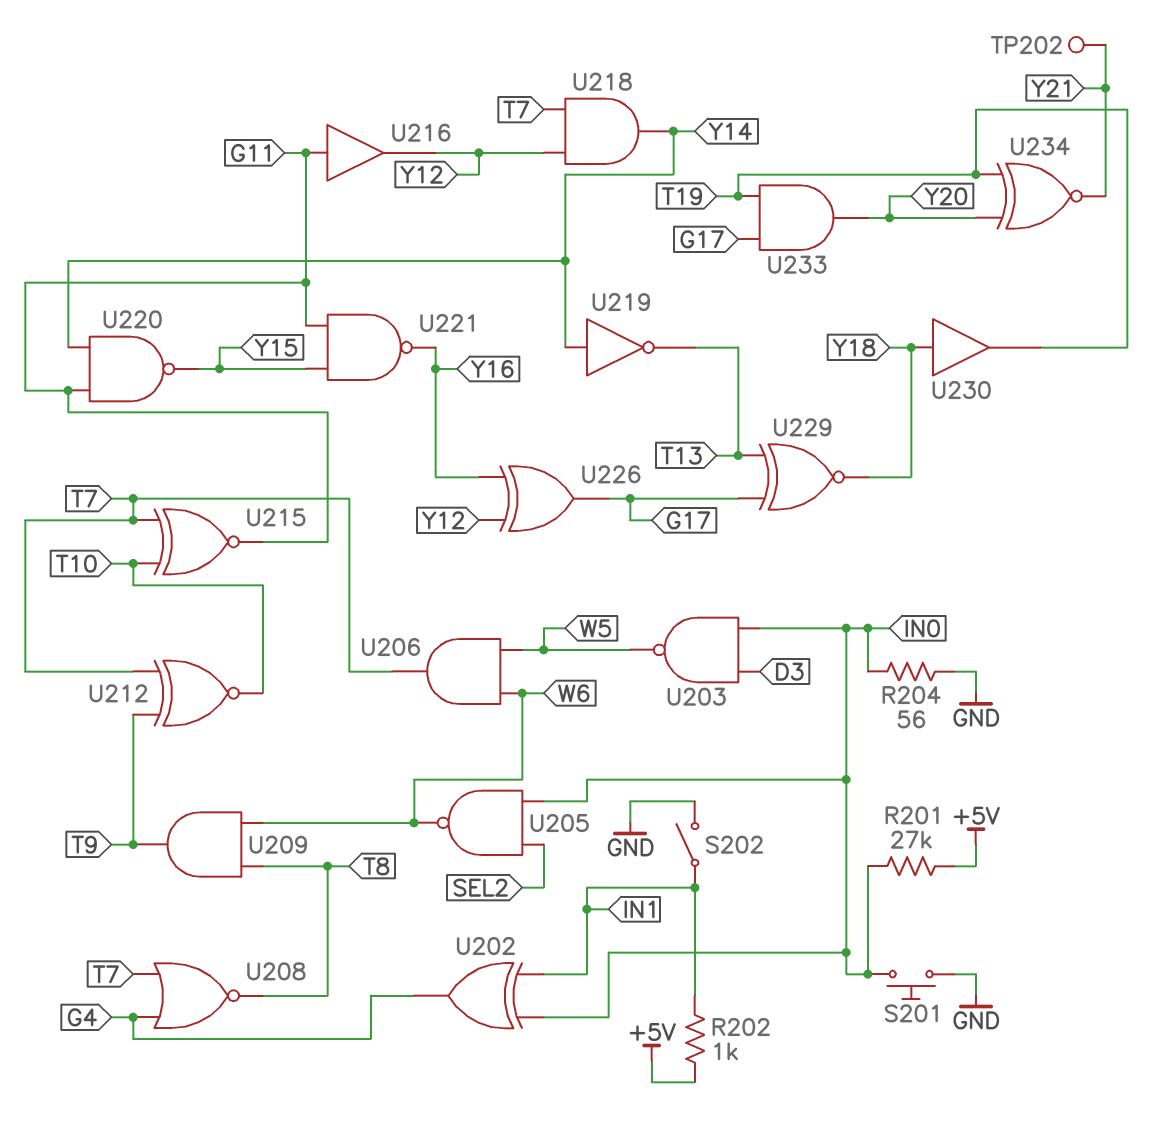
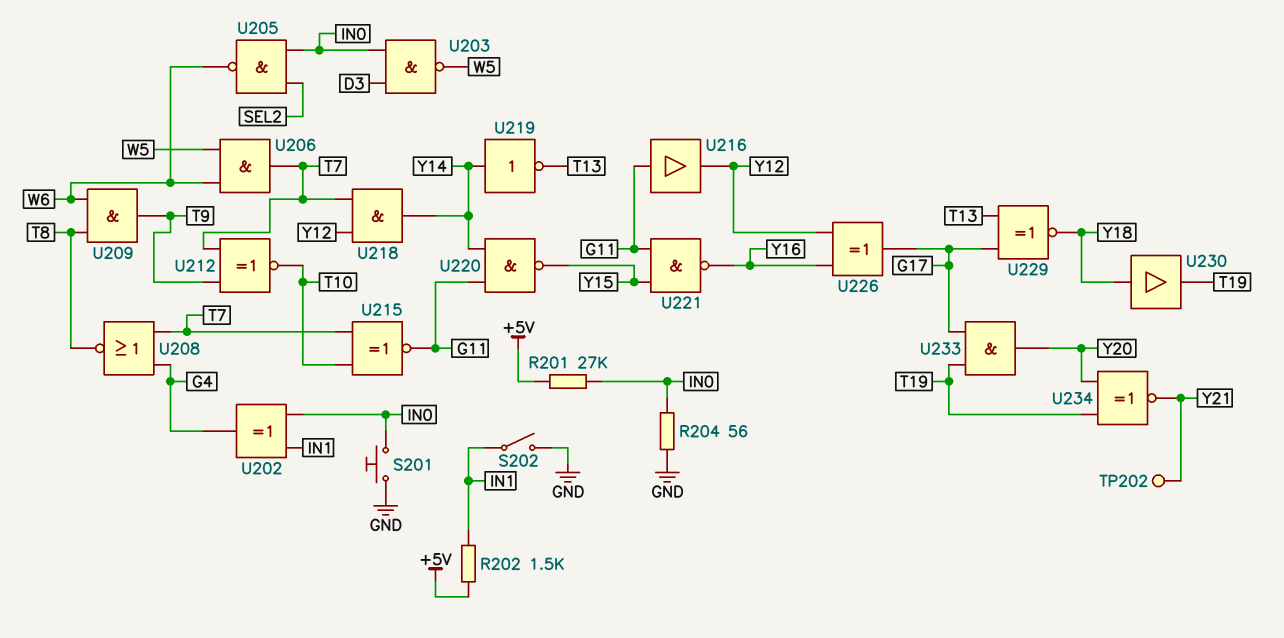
R202: 1k (+5V, IN1) -> 1.5k (+5V, IN1)

